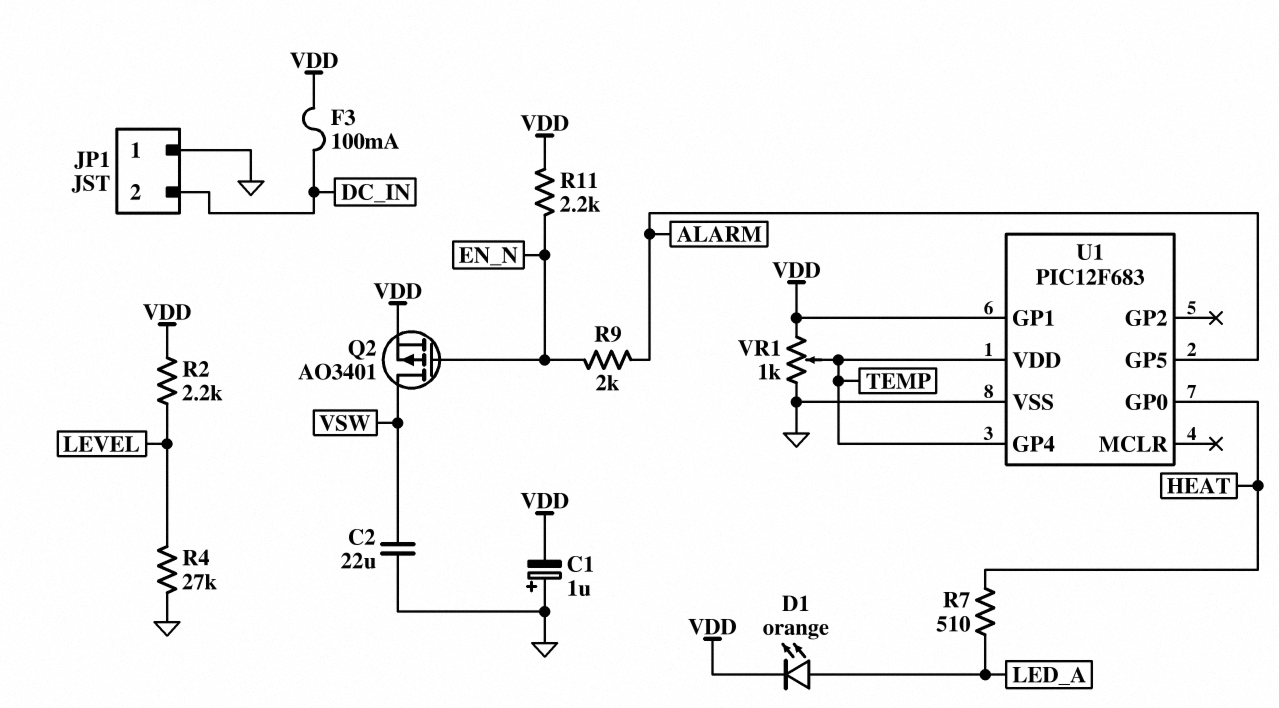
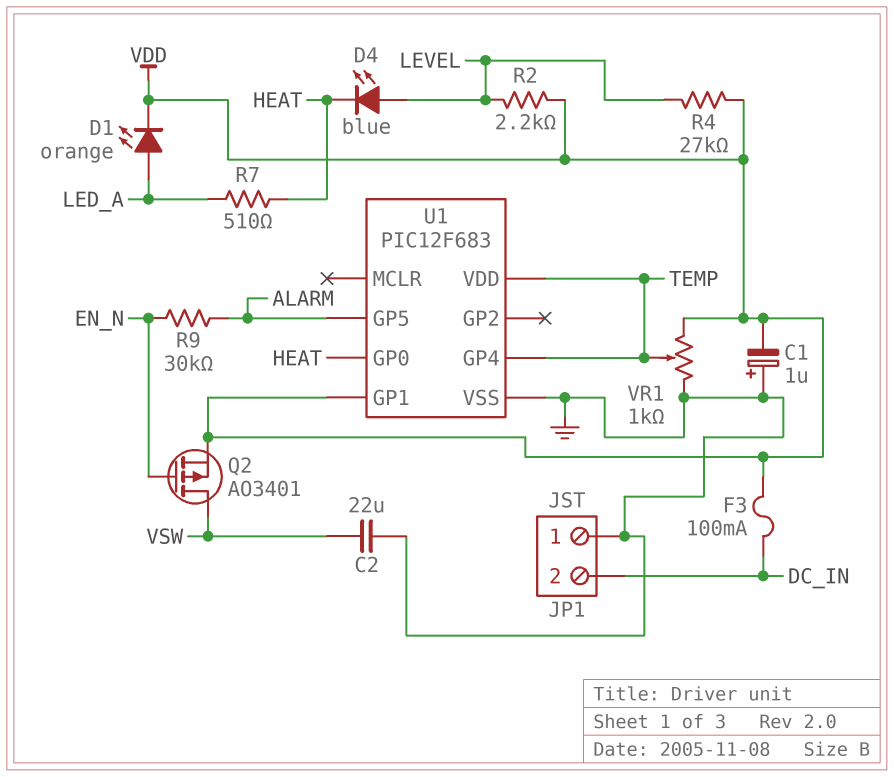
D4: none -> LED blue (A LEVEL, K HEAT)
R4: 27k (GND, LEVEL) -> 27k (LEVEL, VDD)
R9: 2k (ALARM, EN_N) -> 30k (ALARM, EN_N)
R11: 2.2k (EN_N, VDD) -> none

